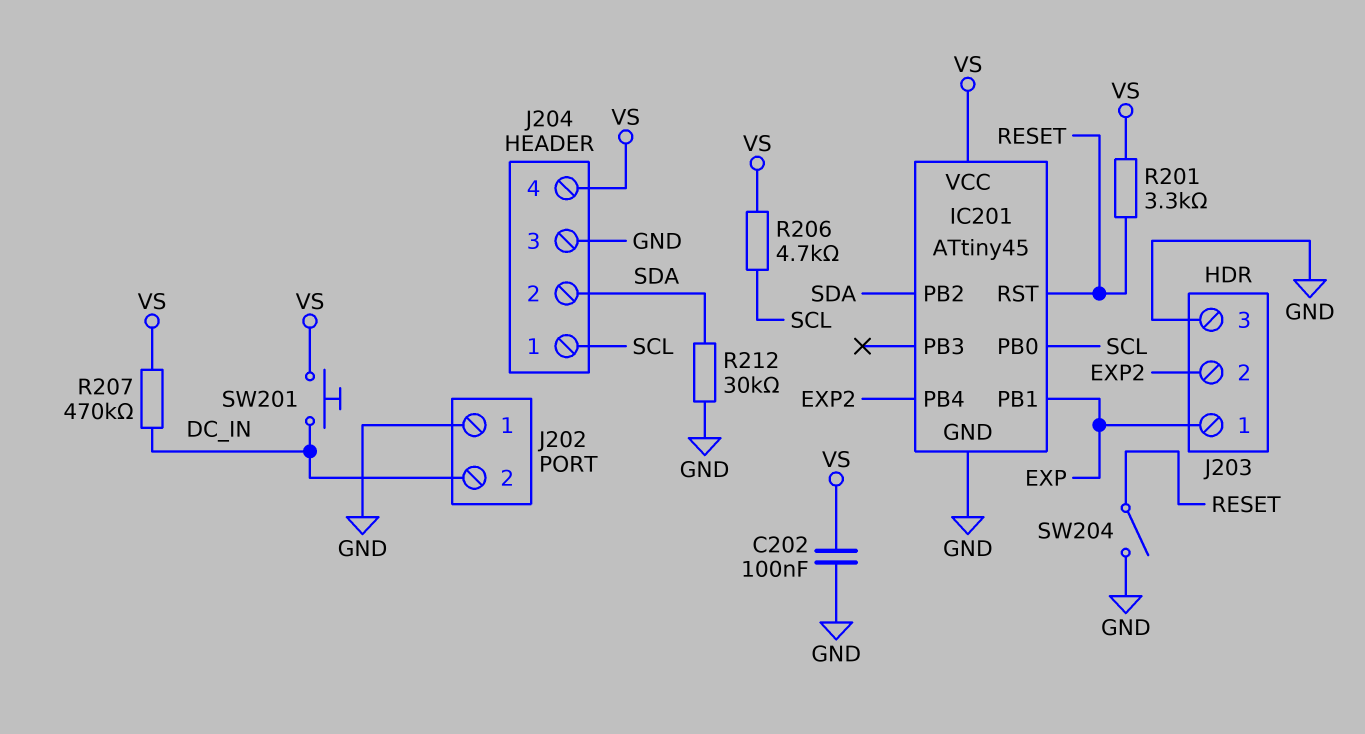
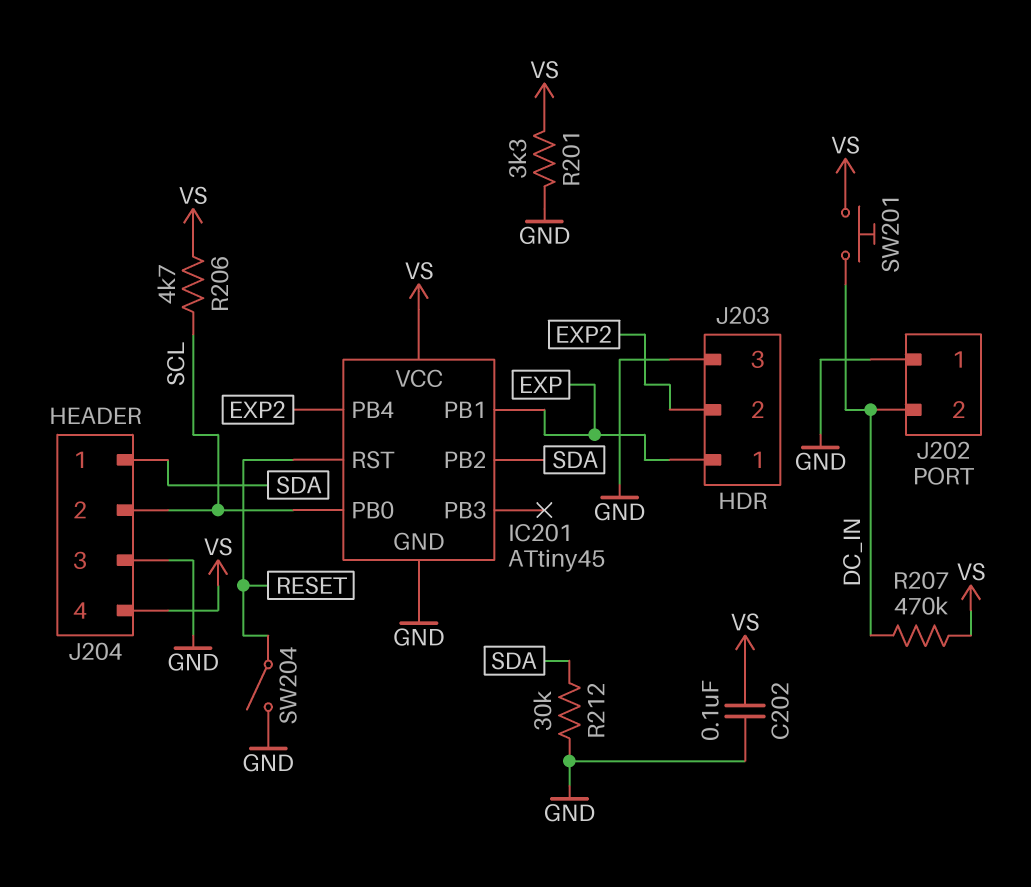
J204 pin 1: SCL -> SDA
J204 pin 2: SDA -> SCL
R201: 3.3k (RESET, VS) -> 3.3k (GND, VS)

